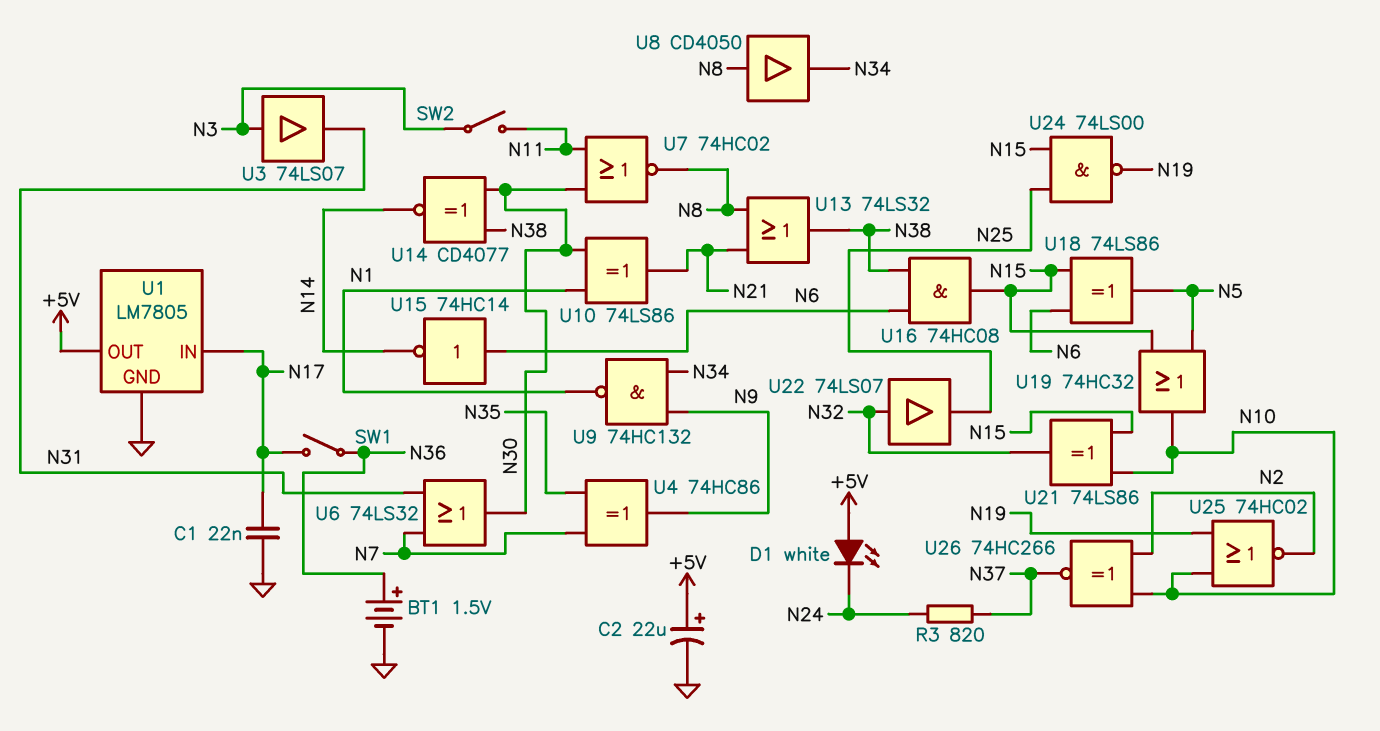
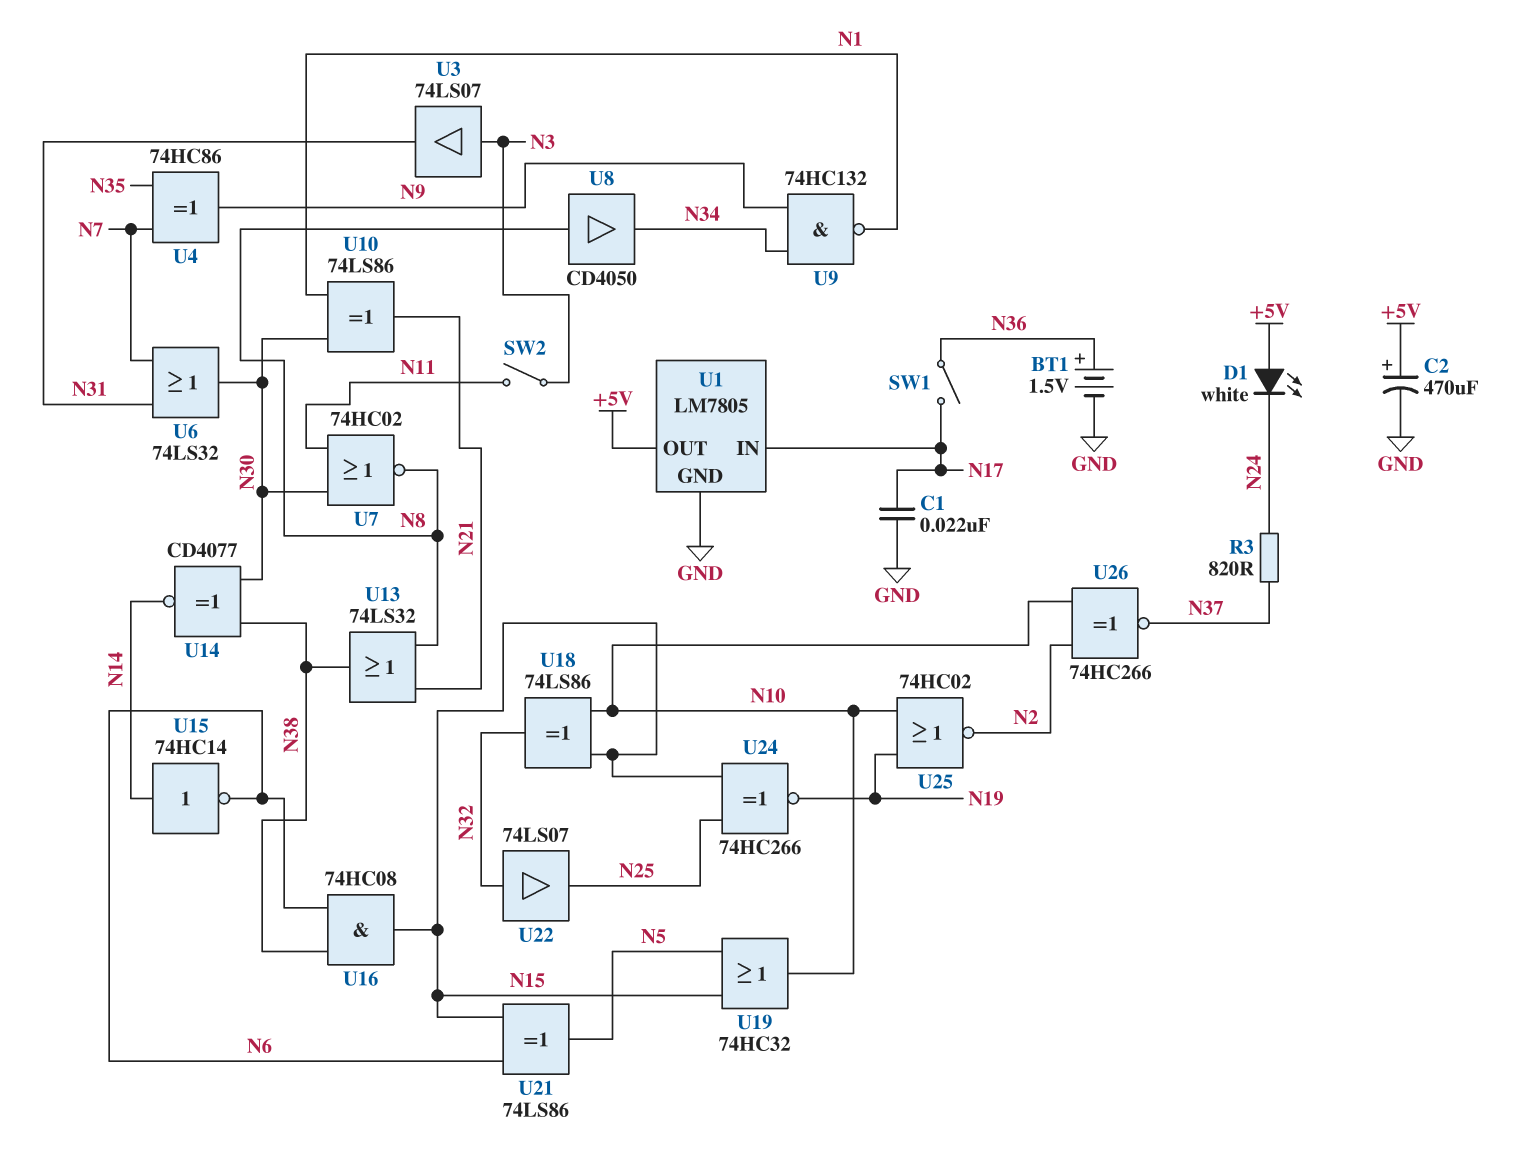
C2: 22uF (plus +5V, minus GND) -> 470uF (plus +5V, minus GND)
U15: NOT 74HC14 (in N6, out N14) -> NOT 74HC14 (in N14, out N6)
U18: XOR 74LS86 (in N6, in N15, out N5) -> XOR 74LS86 (in N10, in N15, out N32)
U21: XOR 74LS86 (in N10, in N15, out N32) -> XOR 74LS86 (in N6, in N15, out N5)
U24: NAND 74LS00 (in N15, in N25, out N19) -> XNOR 74HC266 (in N15, in N25, out N19)

